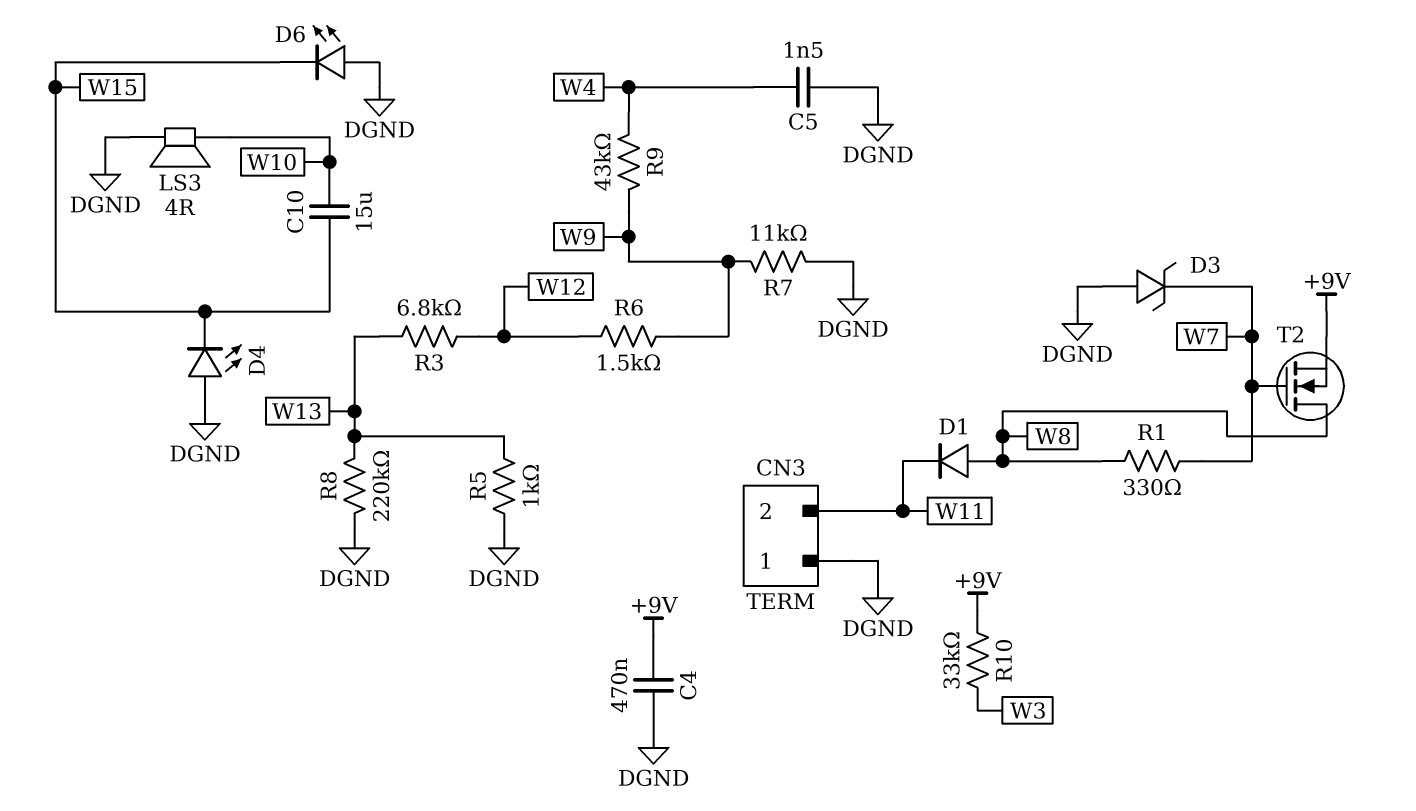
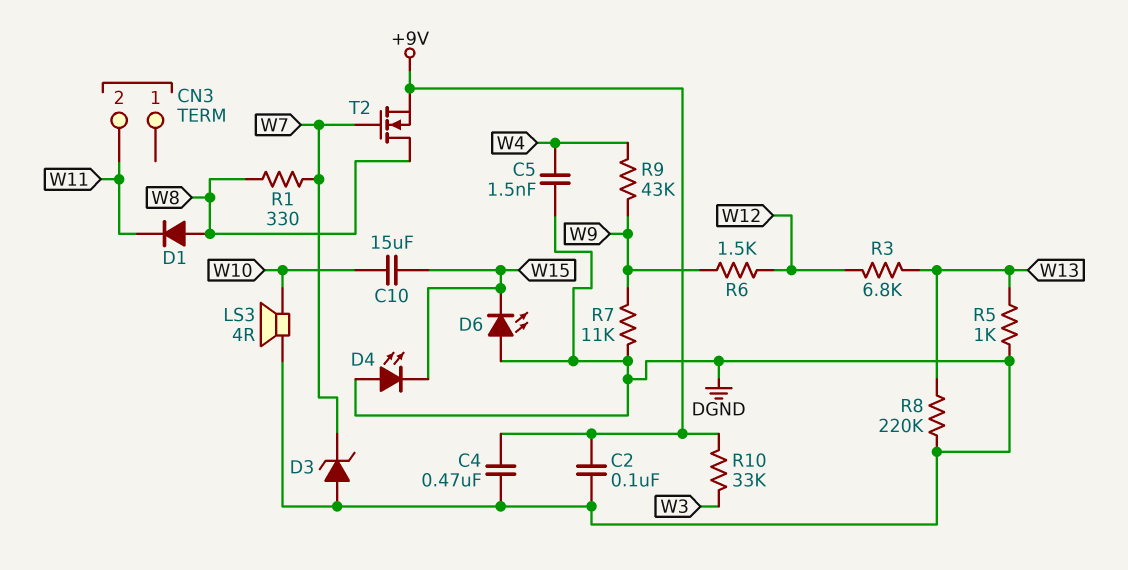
C2: none -> 100nF (+9V, DGND)
CN3 pin 1: DGND -> none

